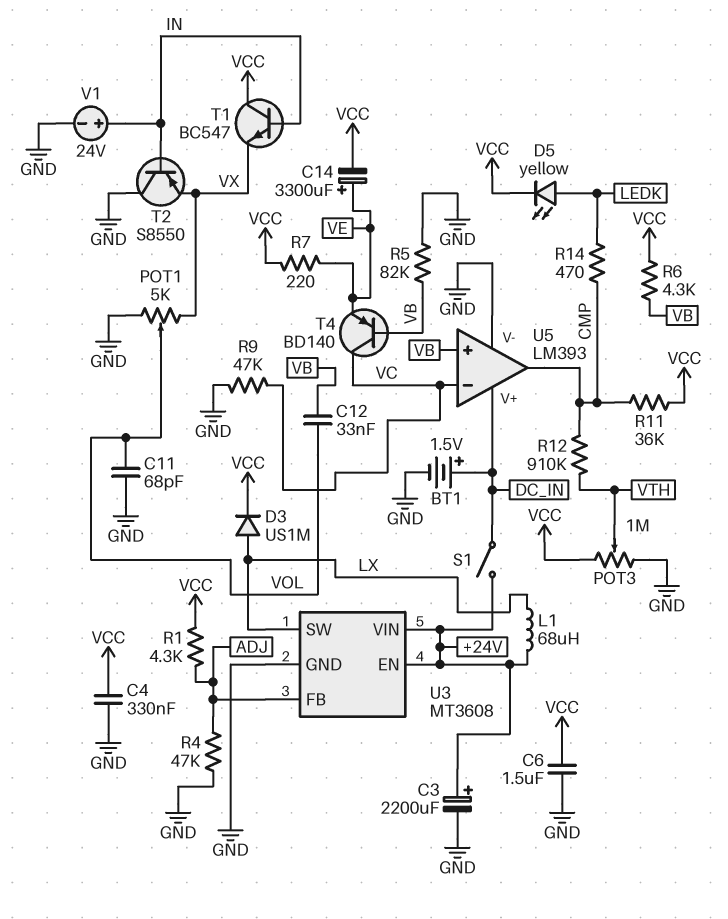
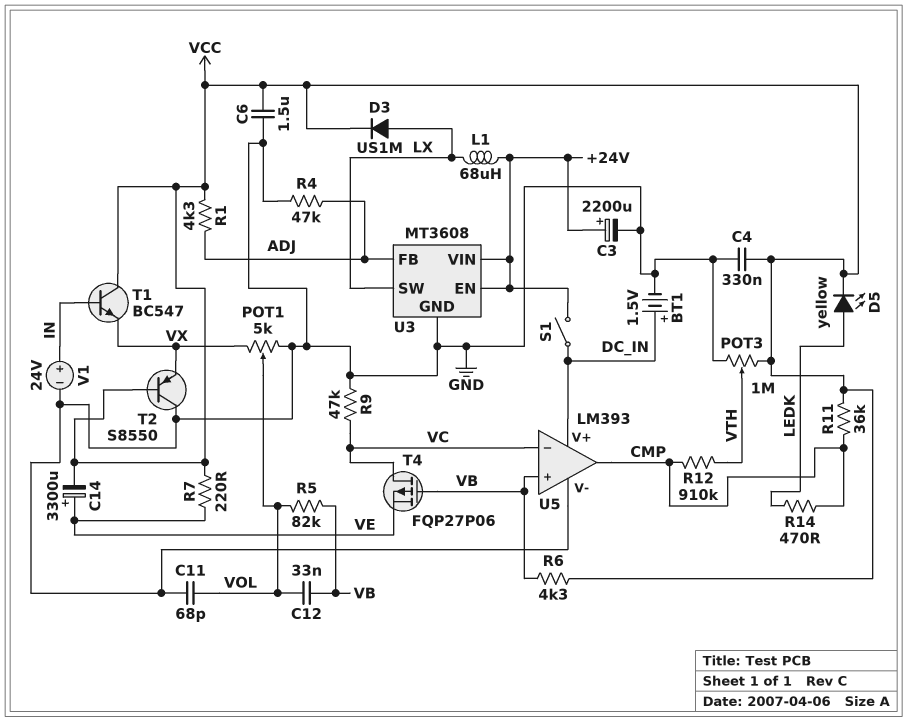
R5: 82k (GND, VB) -> 82k (VB, VOL)
T2: PNP S8550 (B IN, C GND, E VX) -> PNP S8550 (B VCC, C GND, E VX)
T4: PNP BD140 (B VB, C VC, E VE) -> PMOS FQP27P06 (G VB, D VC, S VE)

